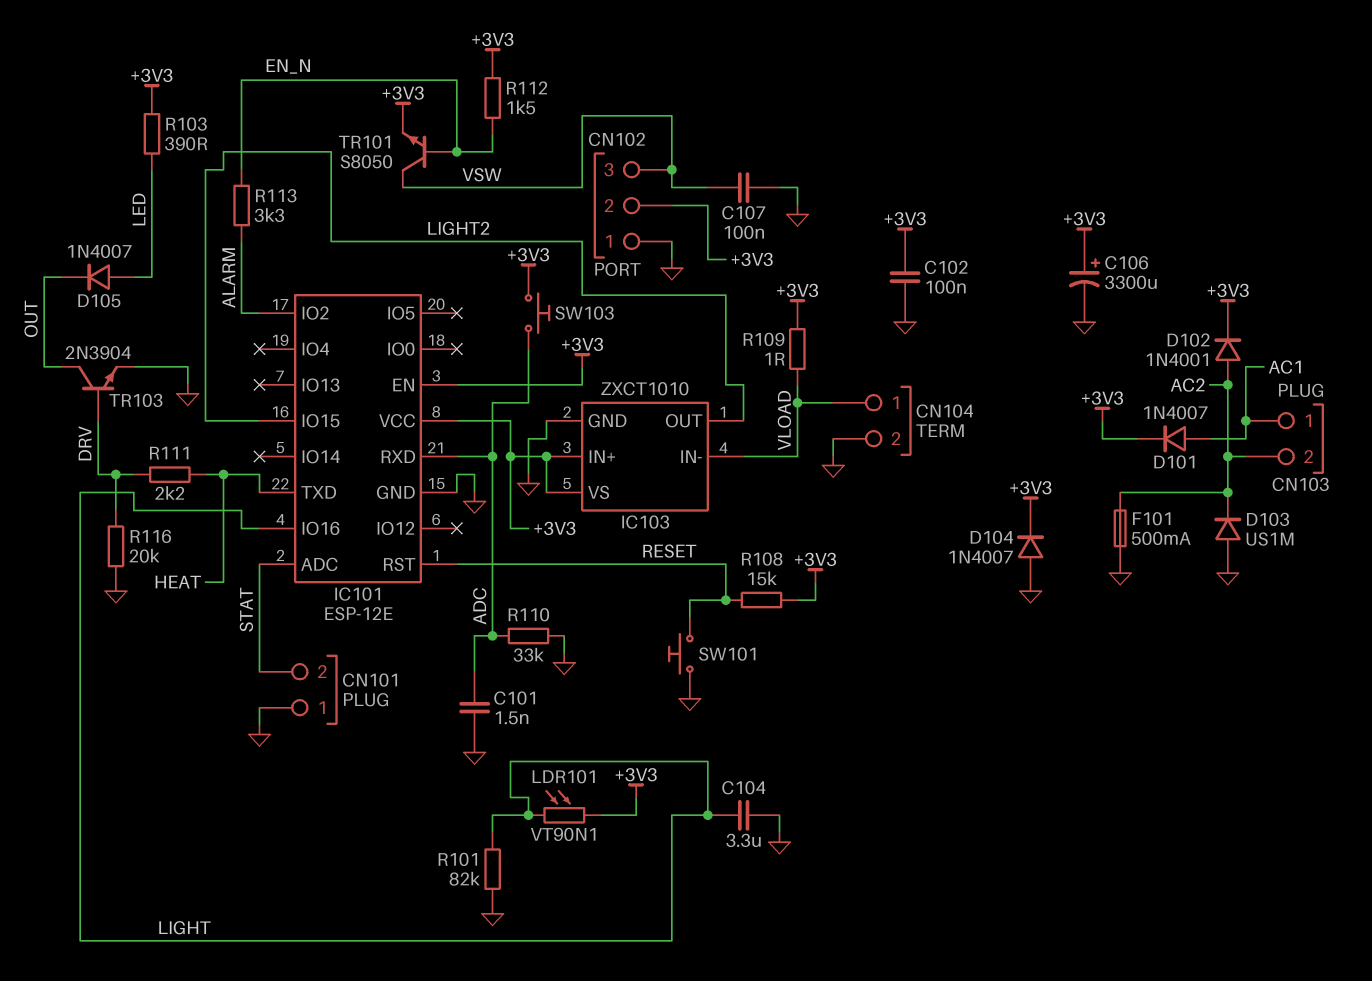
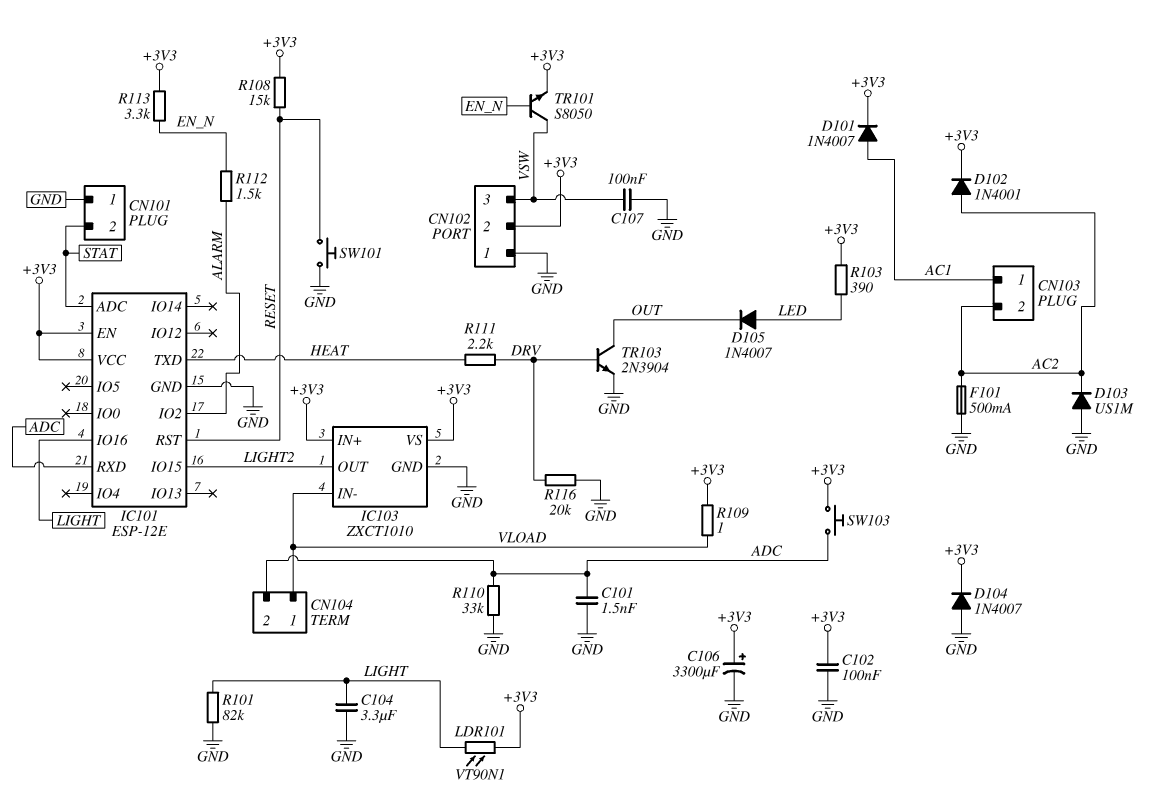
CN104 pin 2: GND -> ADC
R112: 1.5k (+3V3, EN_N) -> 1.5k (ALARM, EN_N)
R113: 3.3k (ALARM, EN_N) -> 3.3k (+3V3, EN_N)

